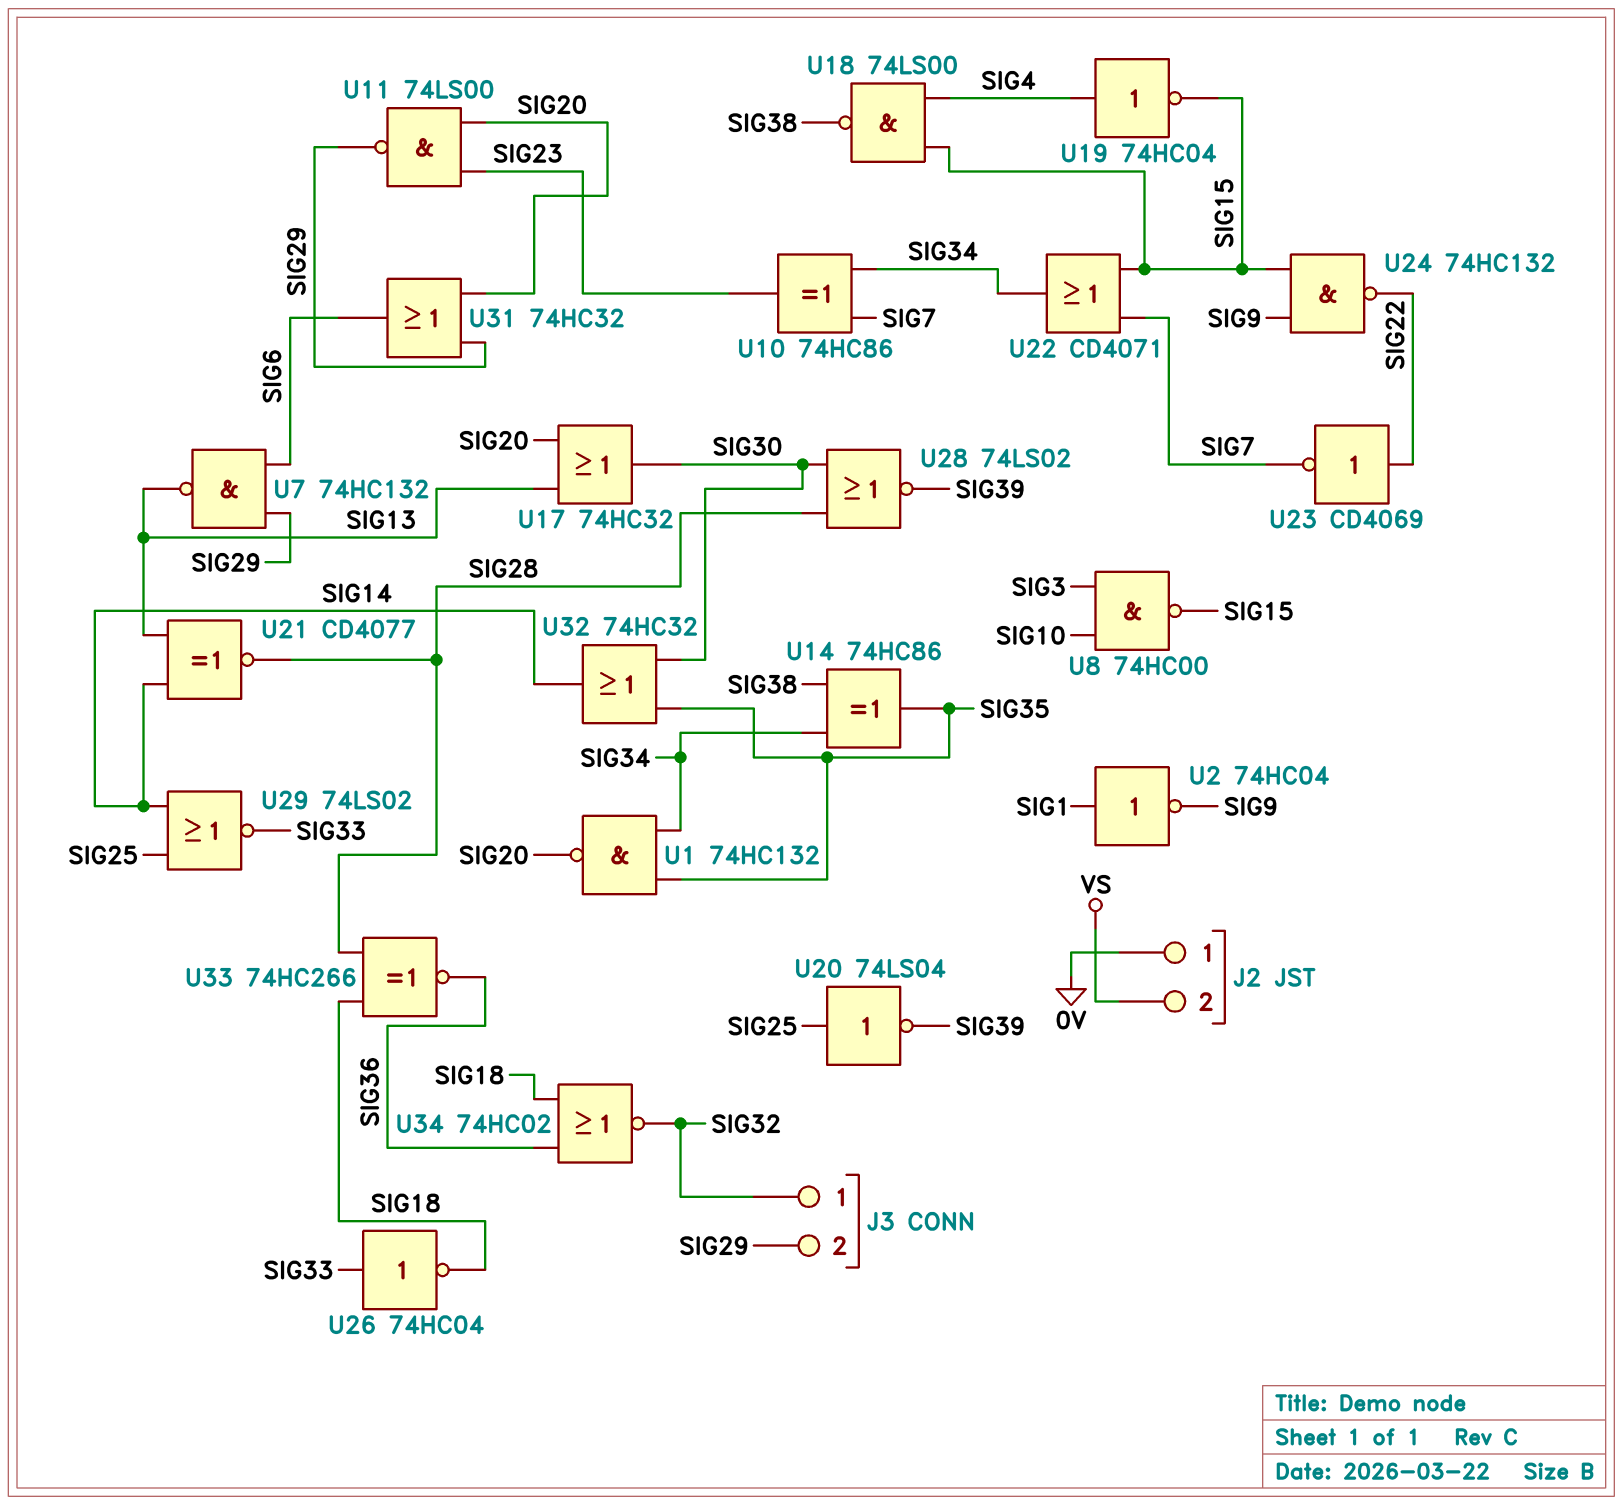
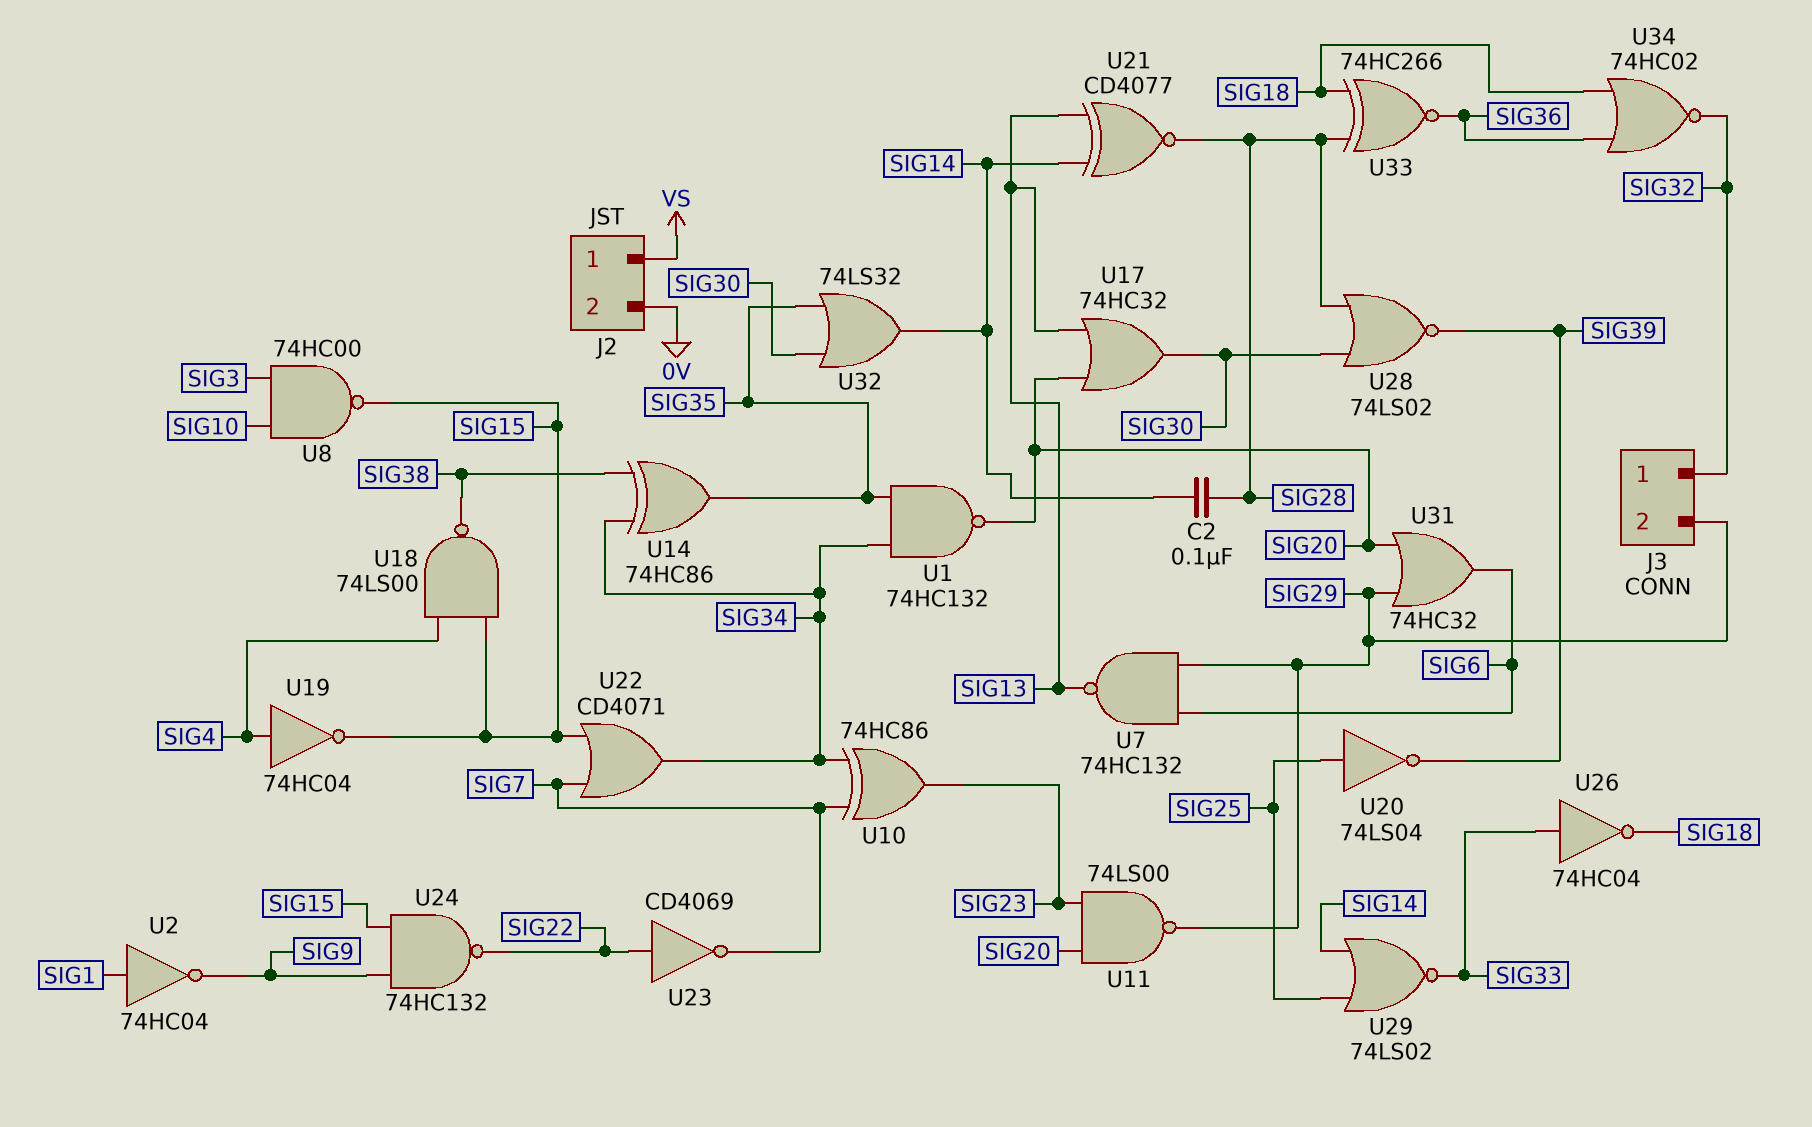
C2: none -> 100nF (SIG14, SIG28)
J2 pin 1: 0V -> VS
J2 pin 2: VS -> 0V
U32: OR 74HC32 (in SIG30, in SIG35, out SIG14) -> OR 74LS32 (in SIG30, in SIG35, out SIG14)

